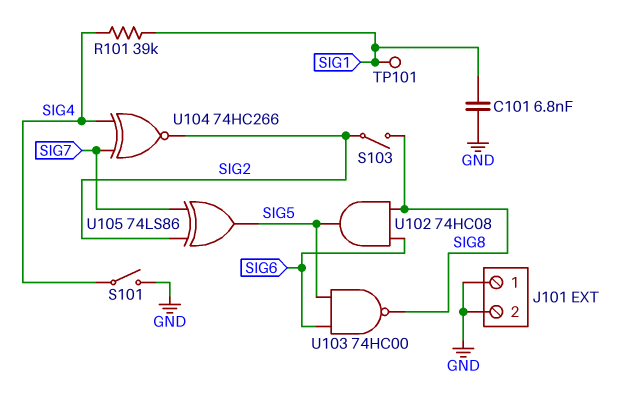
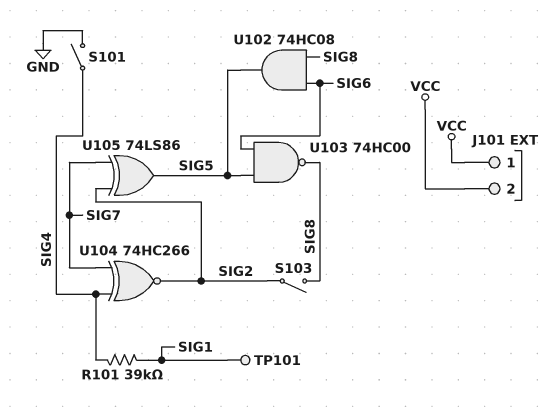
C101: 6.8nF (GND, SIG1) -> none
J101 pin 1: GND -> VCC
J101 pin 2: GND -> VCC

